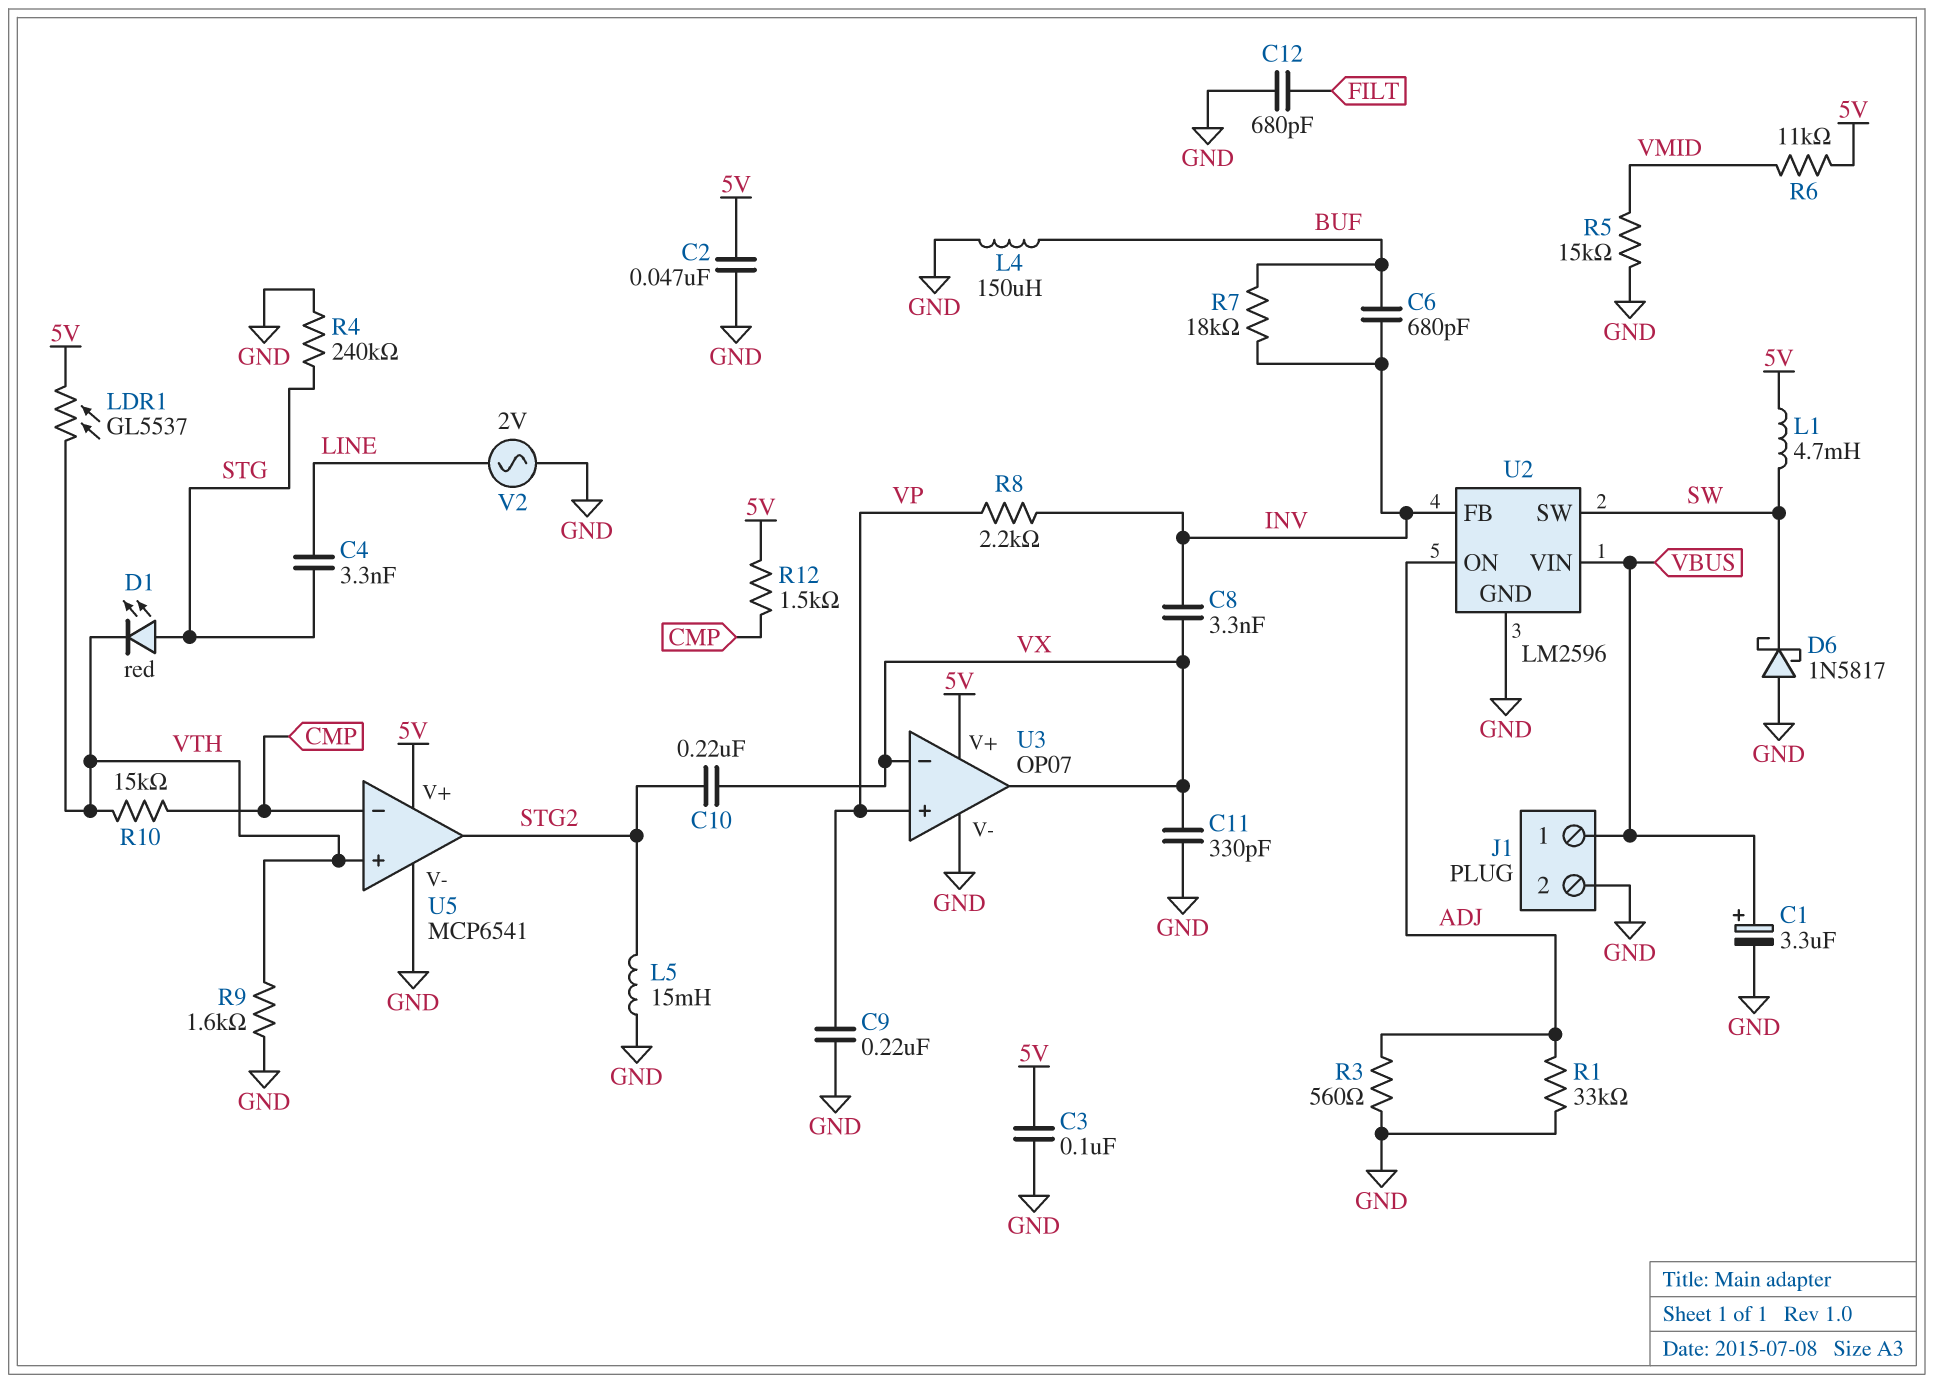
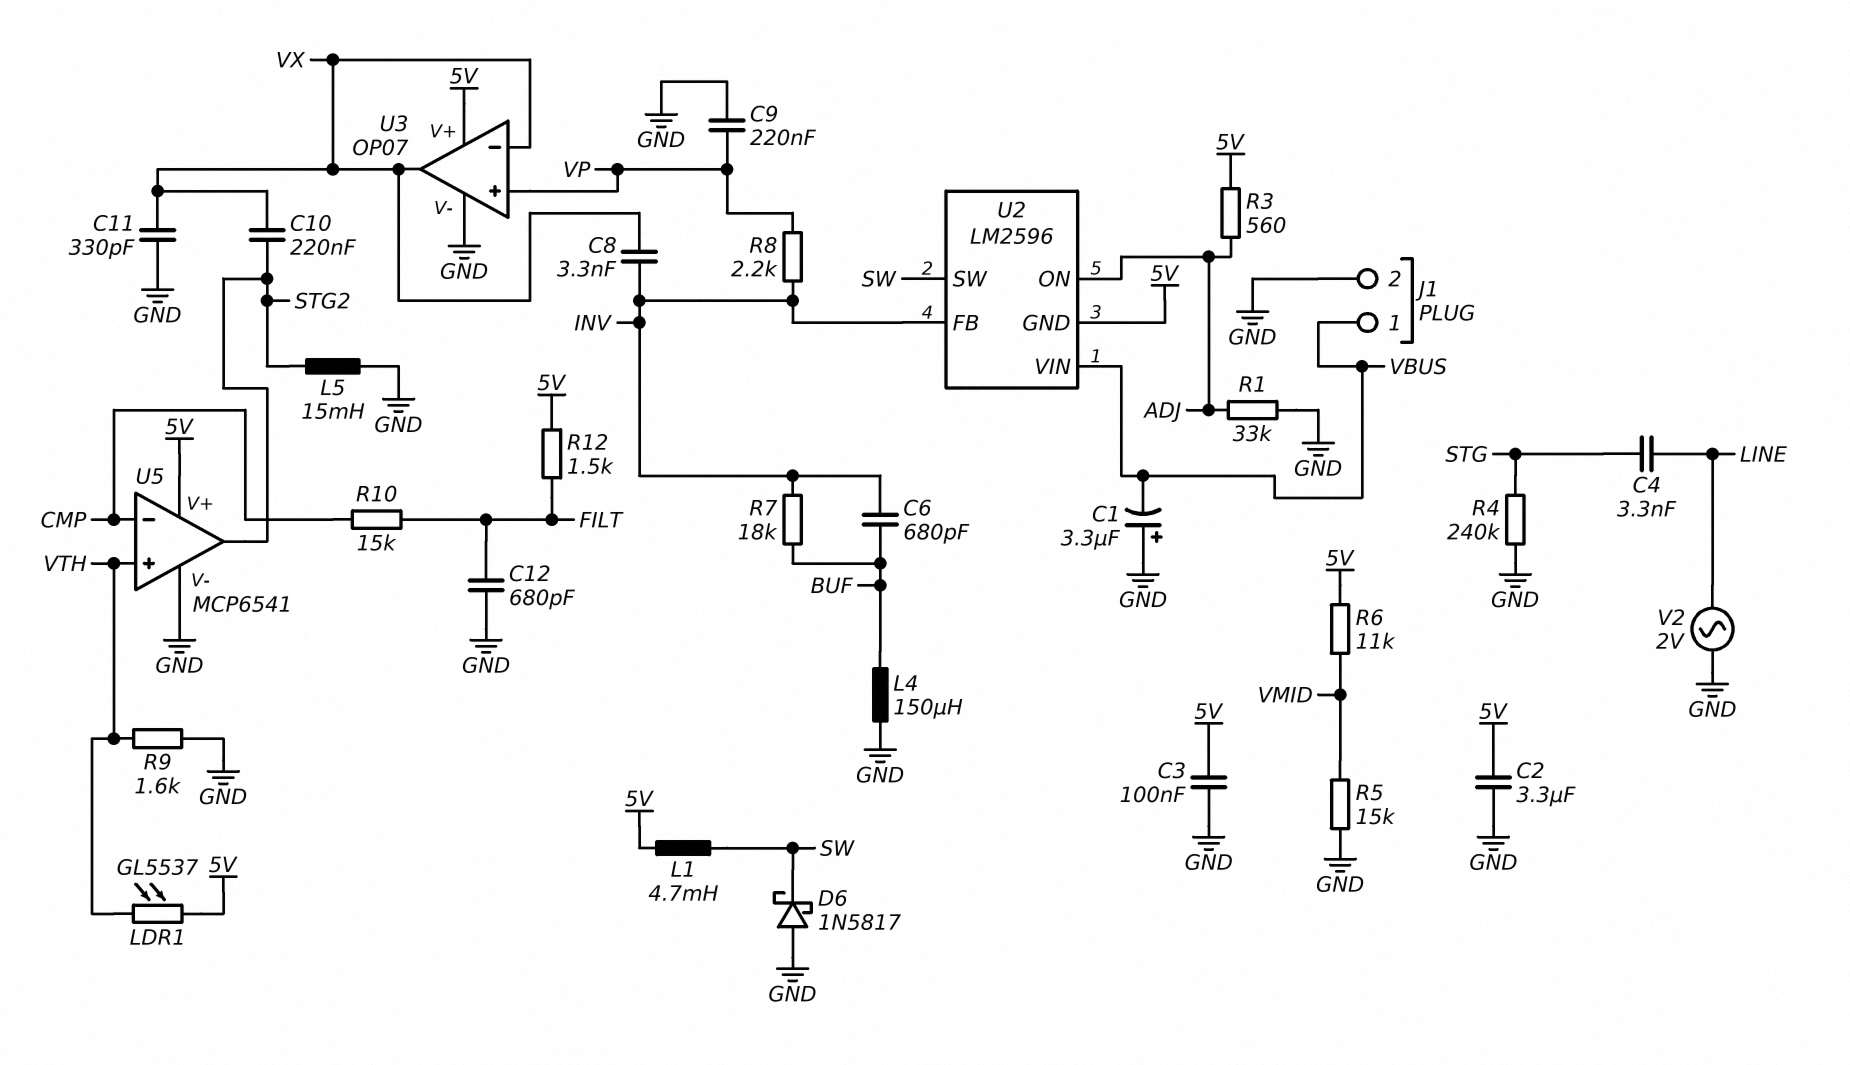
C1: 3.3uF (plus VBUS, minus GND) -> 3.3uF (plus GND, minus VBUS)
C2: 47nF (5V, GND) -> 3.3uF (5V, GND)
D1: LED red (A STG, K VTH) -> none
R3: 560 (ADJ, GND) -> 560 (5V, ADJ)
R10: 15k (CMP, VTH) -> 15k (CMP, FILT)
R12: 1.5k (5V, CMP) -> 1.5k (5V, FILT)
U2 pin GND: GND -> 5V

